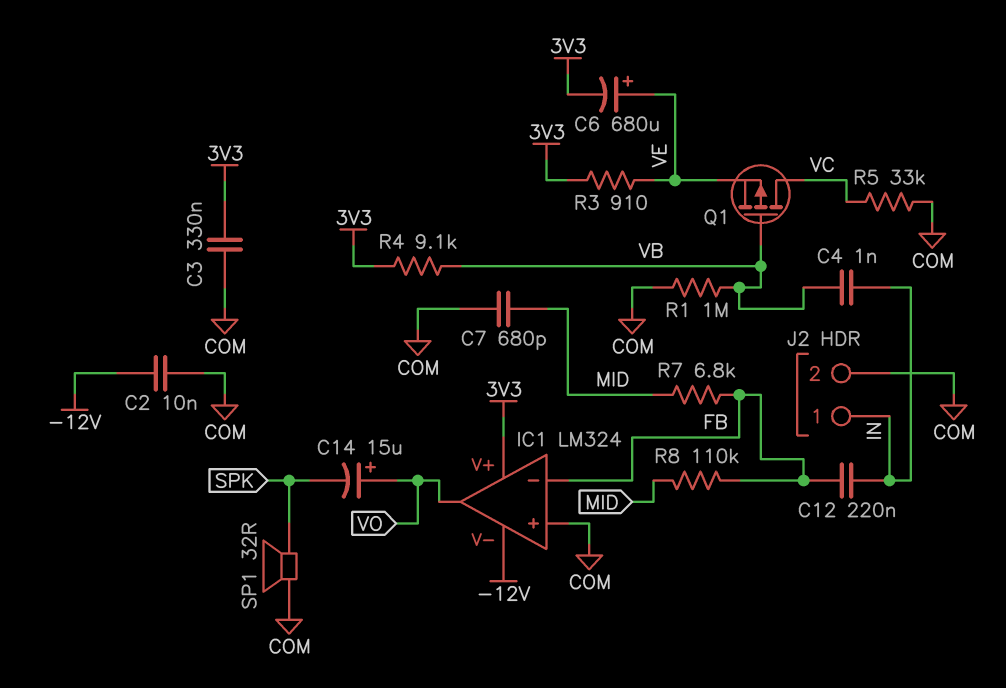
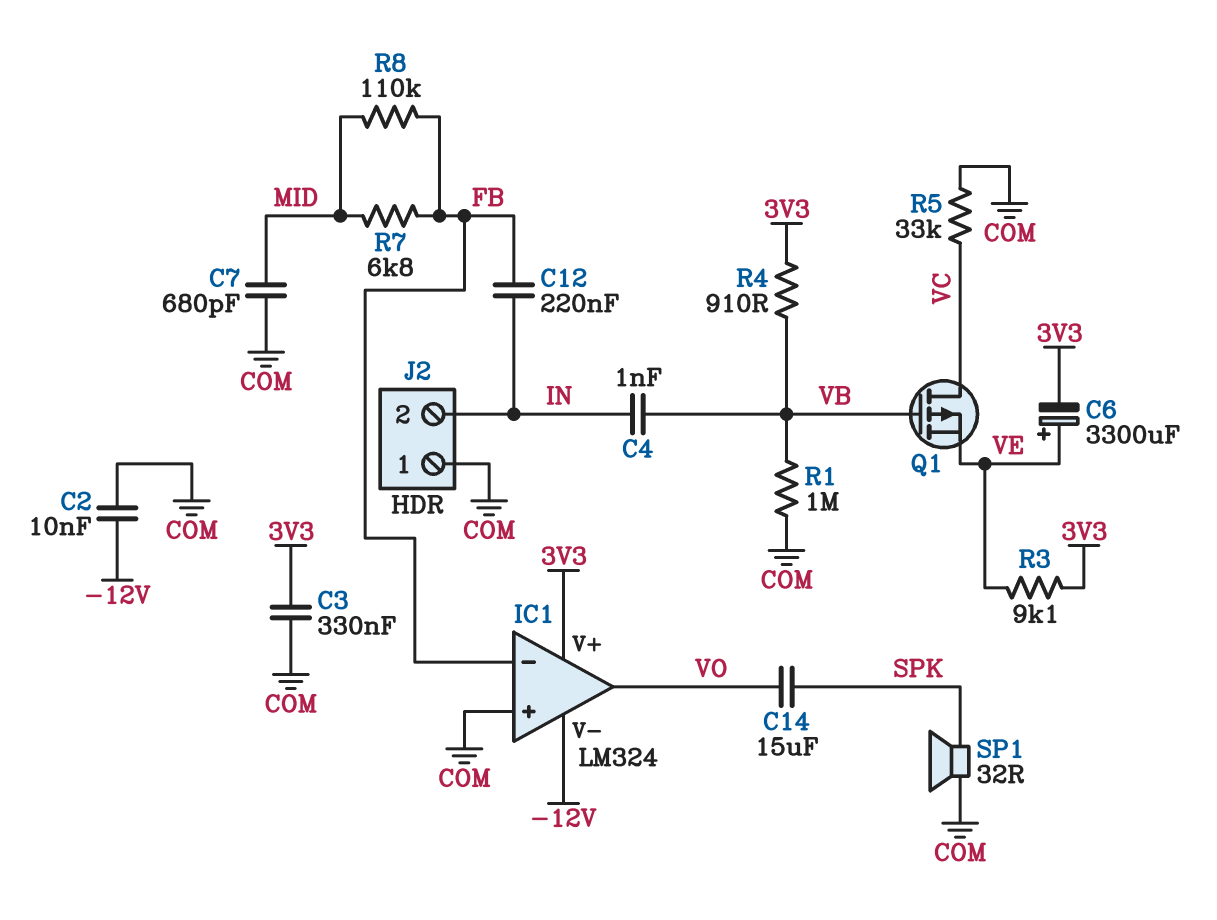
C6: 680uF (plus VE, minus 3V3) -> 3300uF (plus VE, minus 3V3)
C14: 15uF (plus VO, minus SPK) -> 15uF (SPK, VO)
J2 pin 1: IN -> COM
J2 pin 2: COM -> IN
R3: 910 (3V3, VE) -> 9.1k (3V3, VE)
R4: 9.1k (3V3, VB) -> 910 (3V3, VB)

